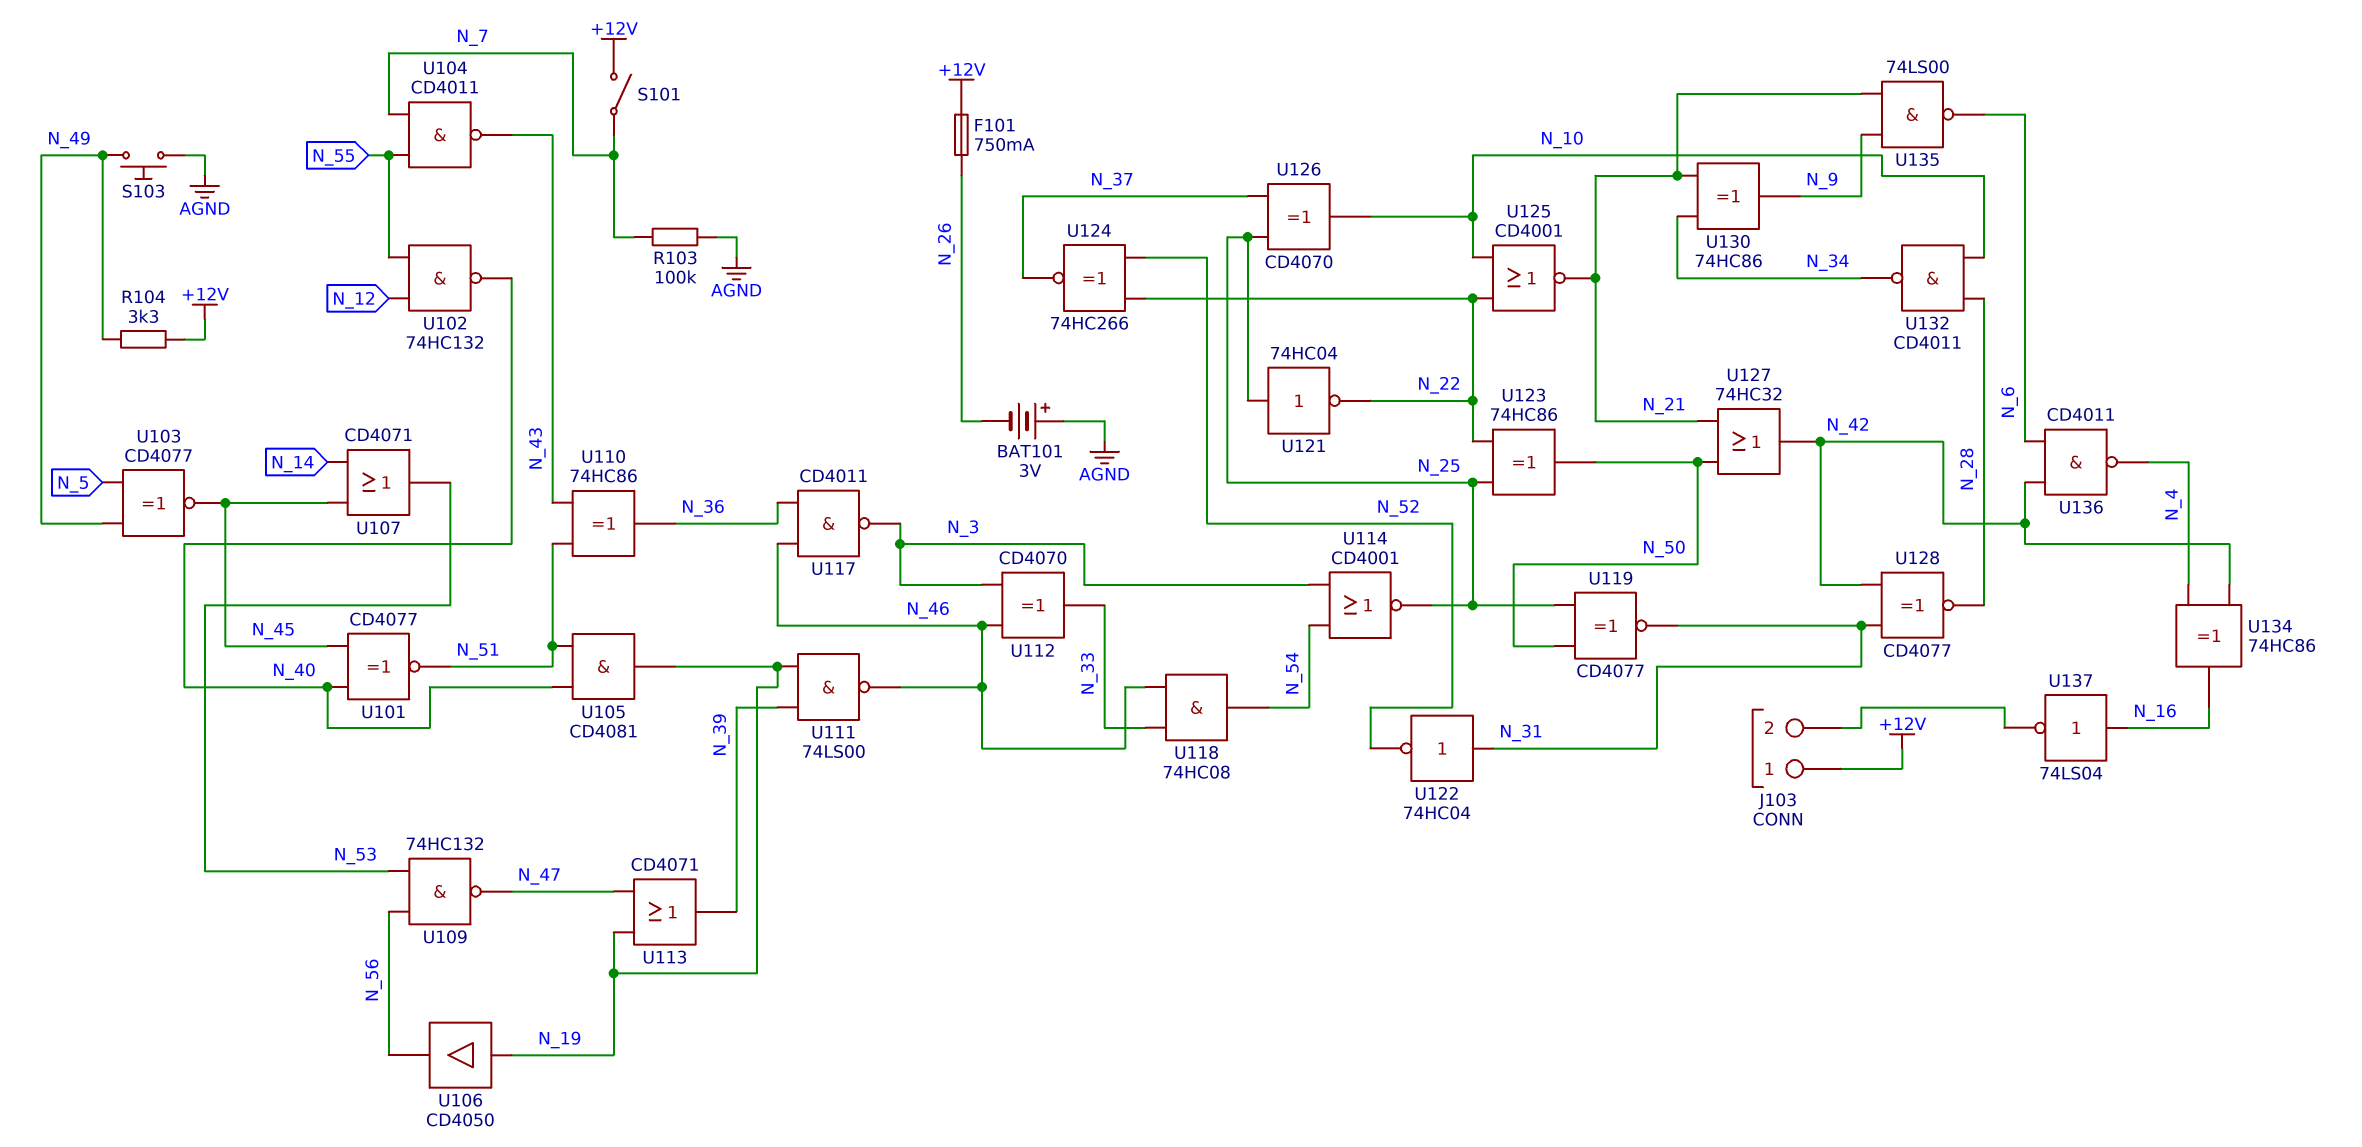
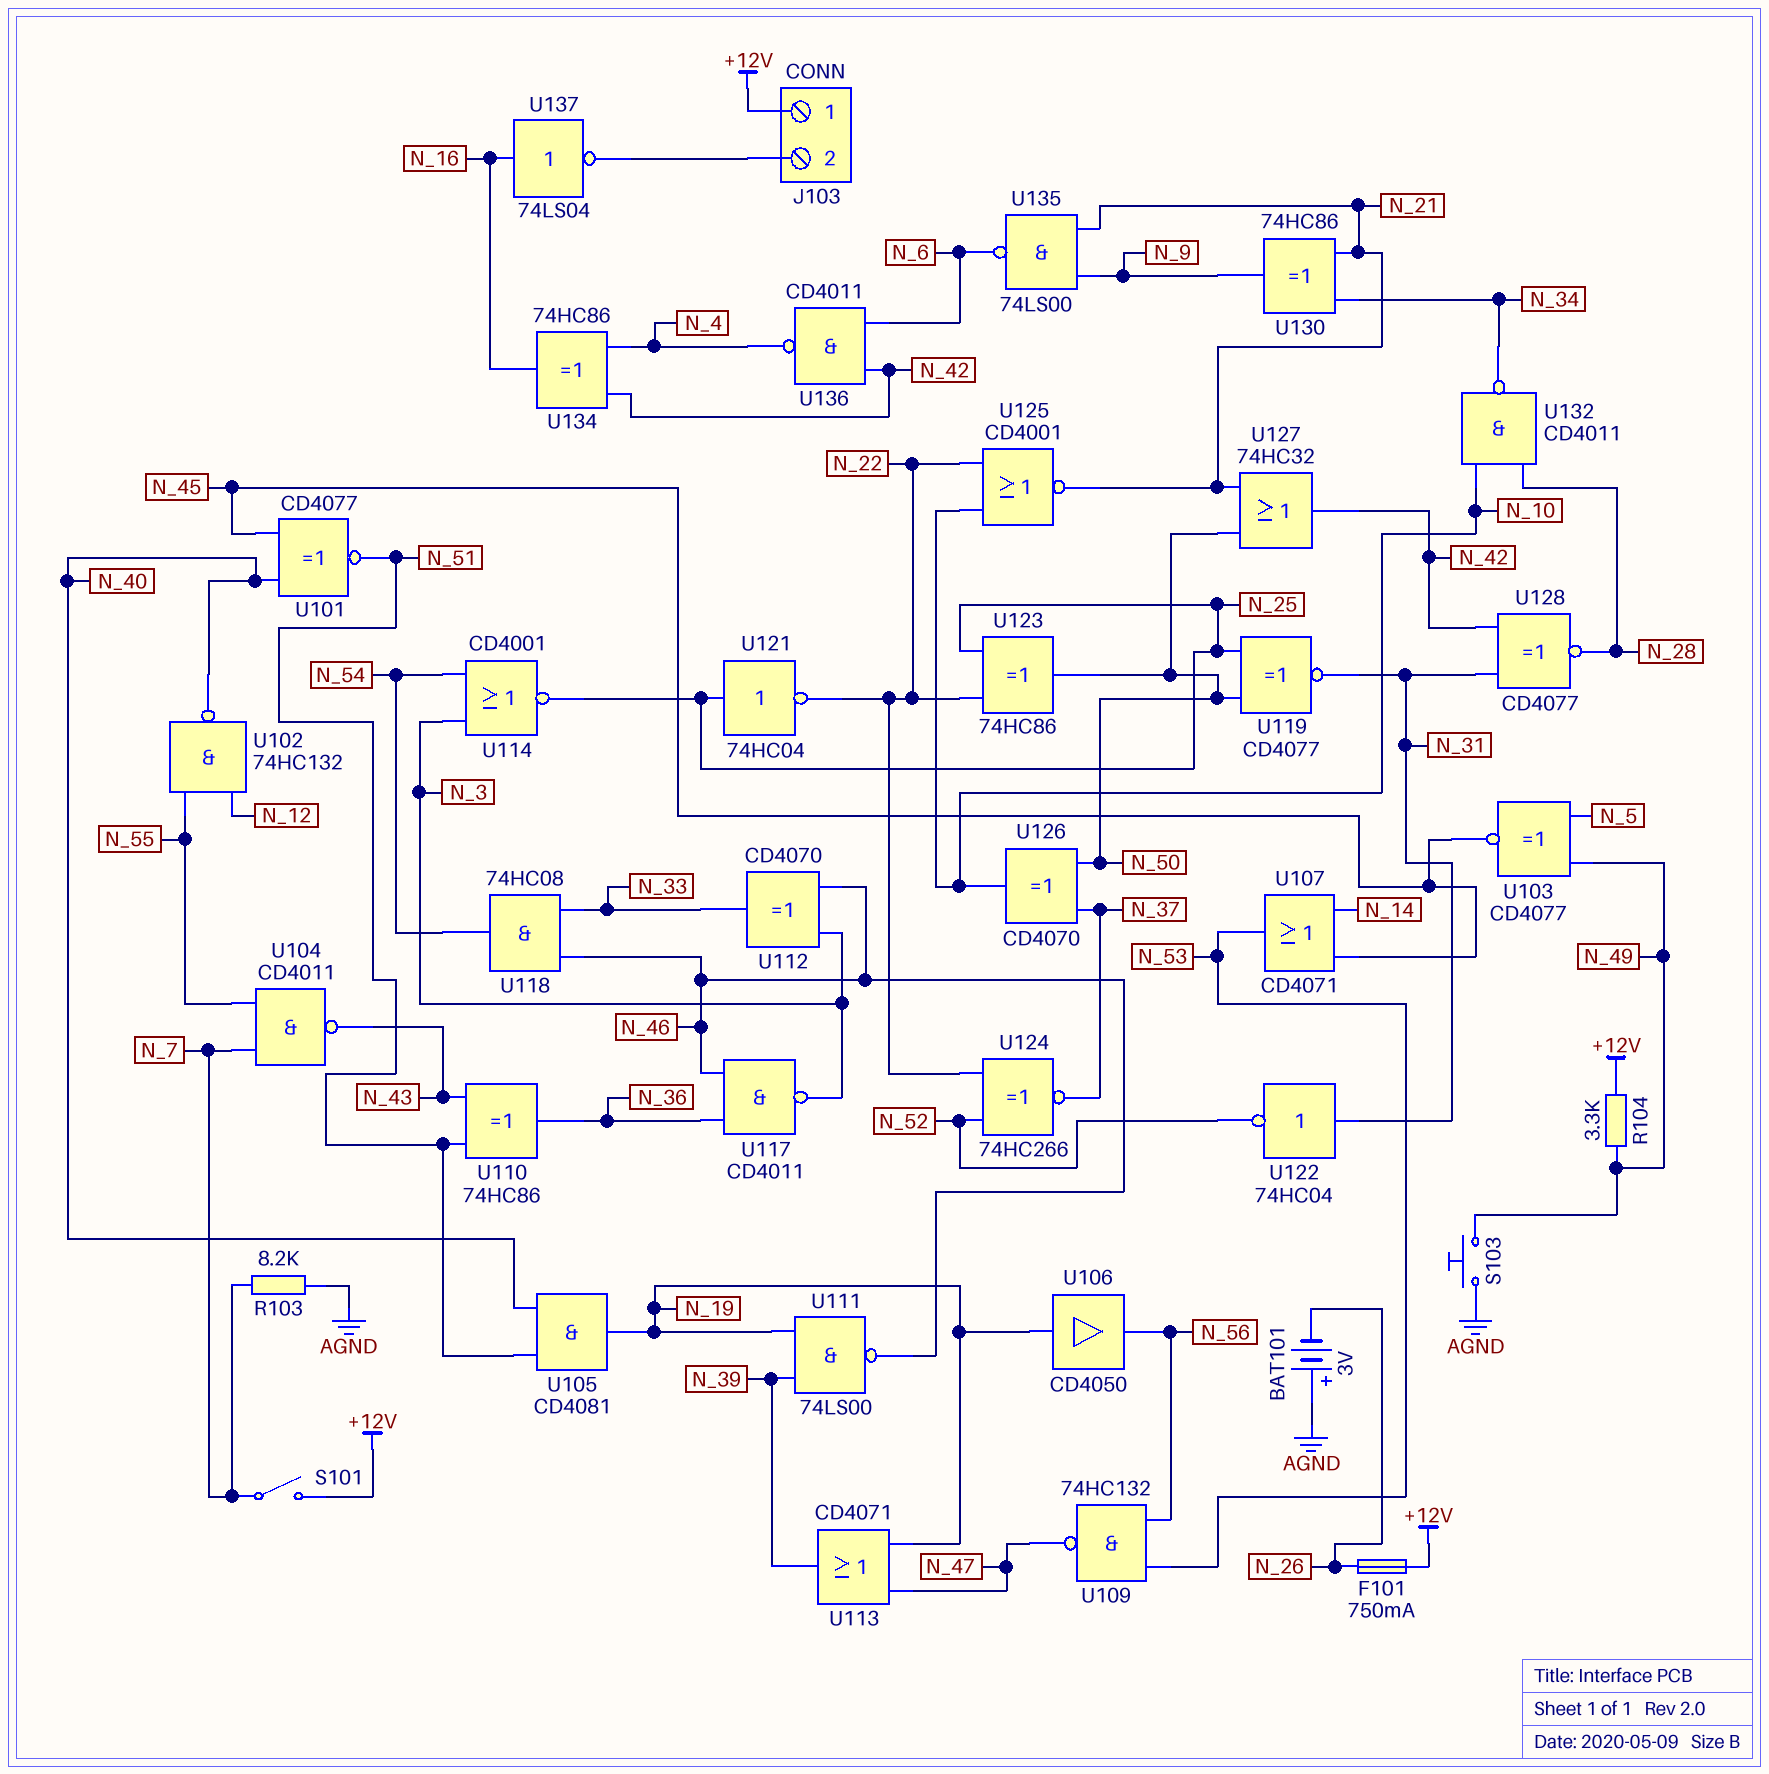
R103: 100k (AGND, N_7) -> 8.2k (AGND, N_7)
U126: XOR CD4070 (in N_25, in N_37, out N_10) -> XOR CD4070 (in N_37, in N_50, out N_10)

